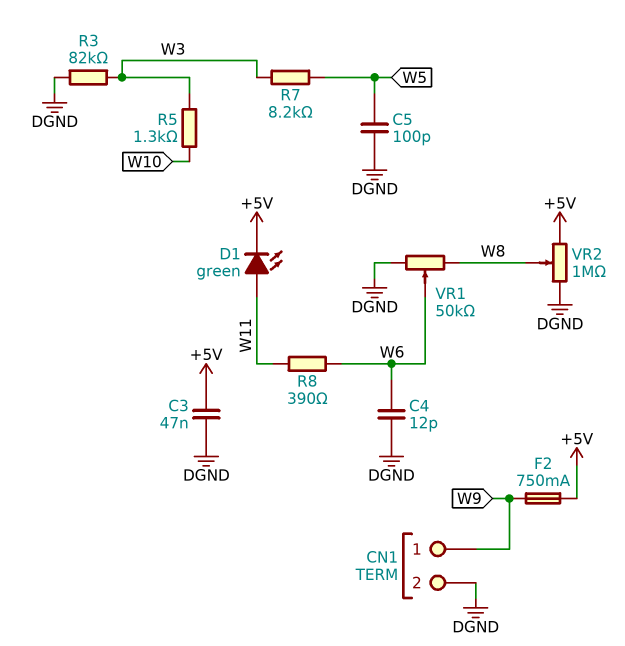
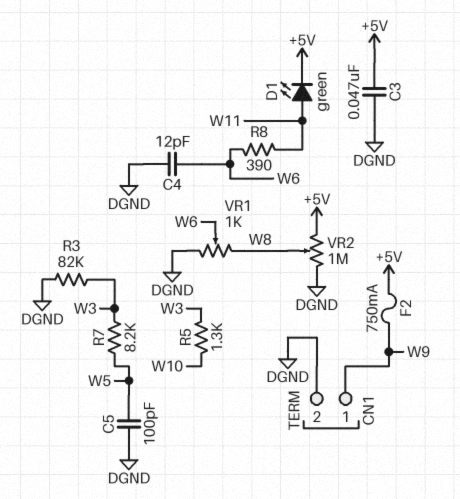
VR1: 50k (DGND, W8, wiper W6) -> 1k (DGND, W8, wiper W6)

